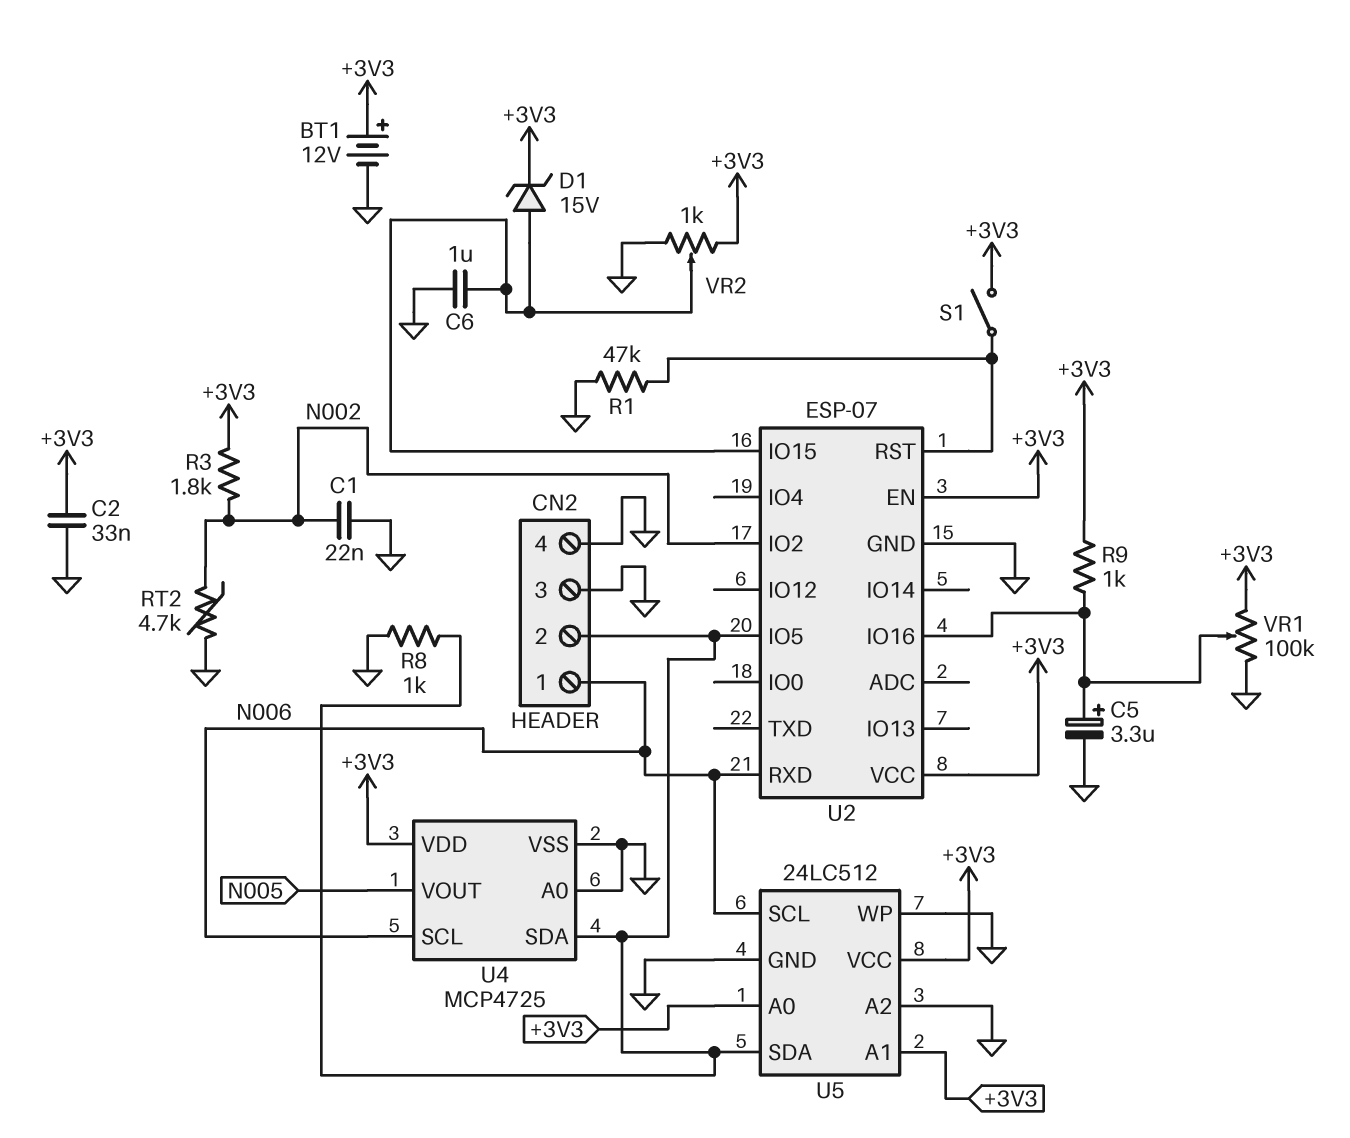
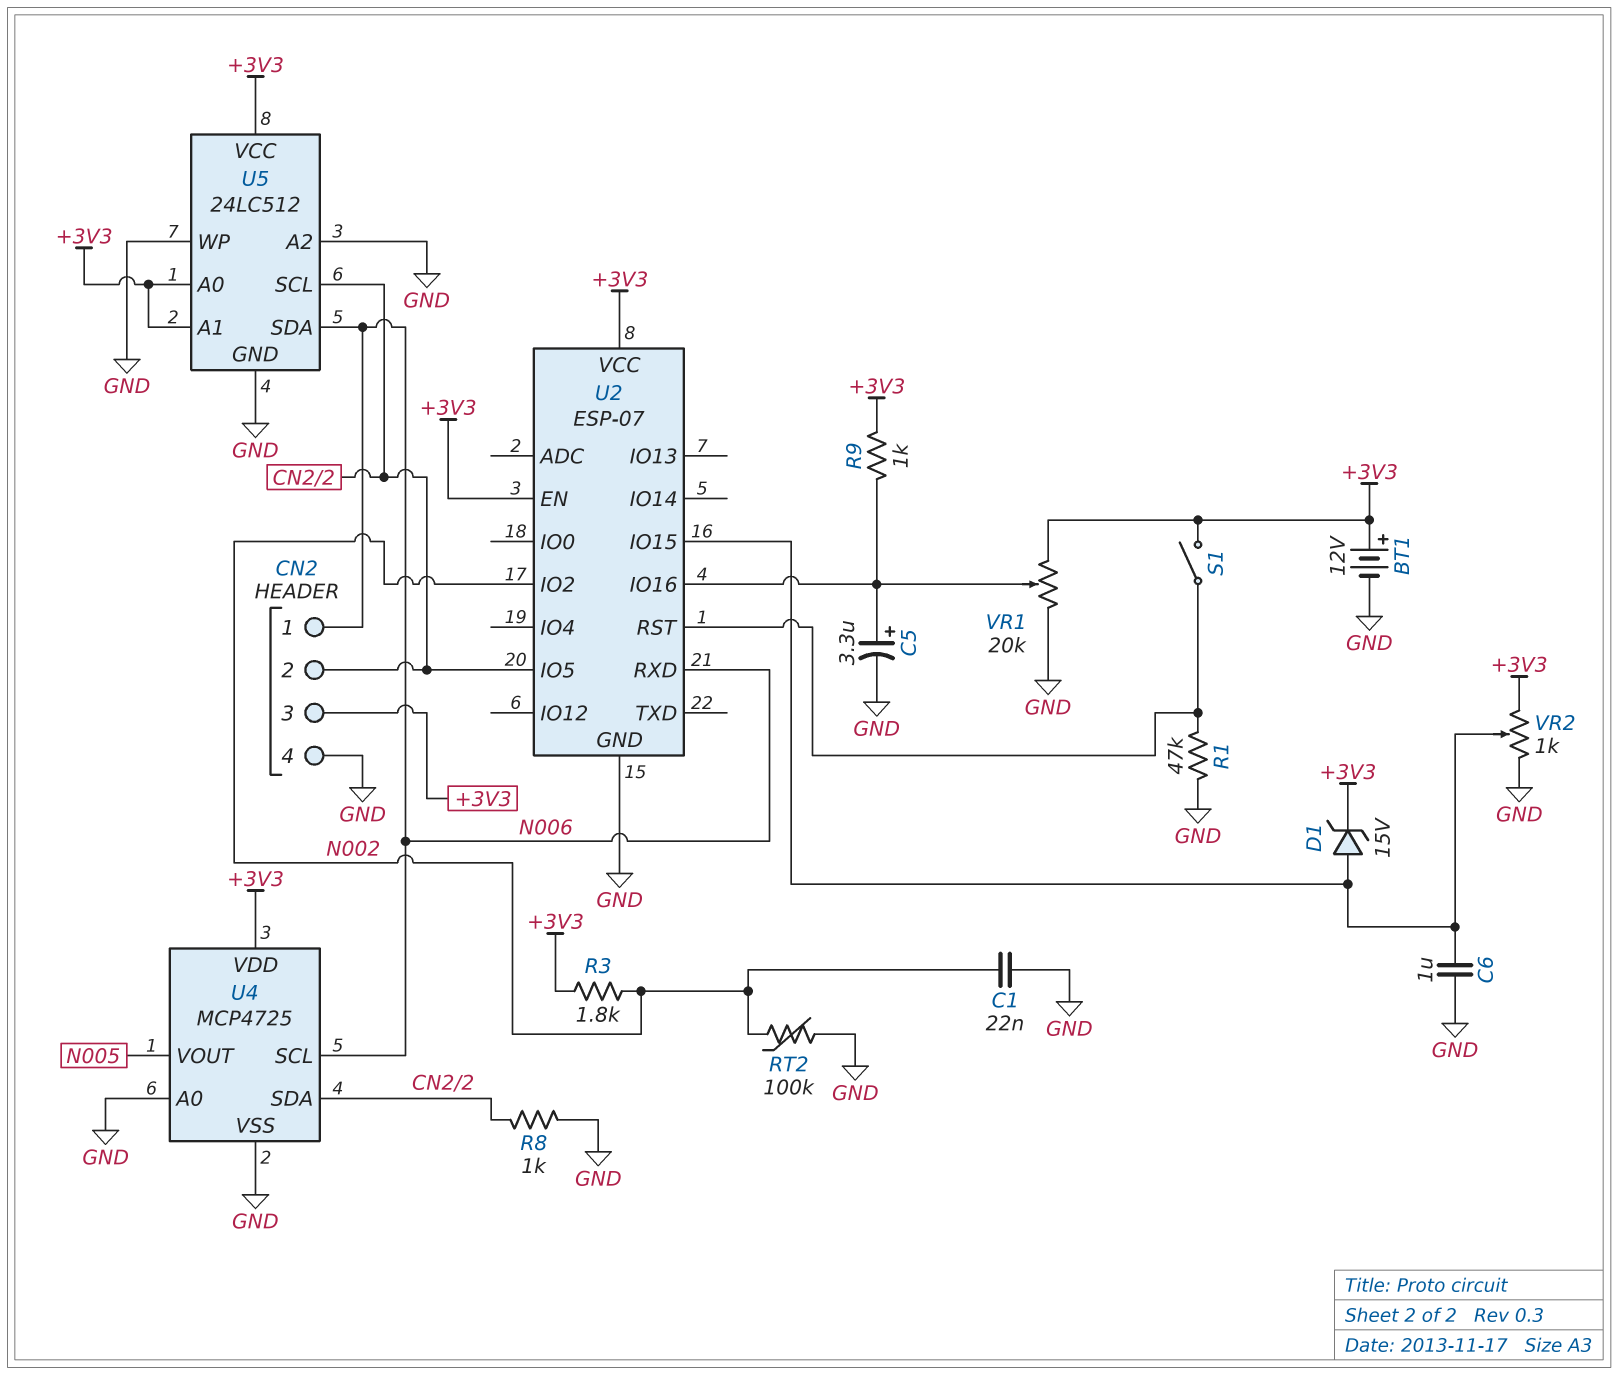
C2: 33nF (+3V3, GND) -> none
CN2 pin 3: GND -> +3V3
RT2: 4.7k (GND, N002) -> 100k (GND, N002)
U5 pin SCL: N006 -> CN2/2
U5 pin SDA: CN2/2 -> N006
VR1: 100k (+3V3, GND, wiper U2/IO16) -> 20k (+3V3, GND, wiper U2/IO16)

